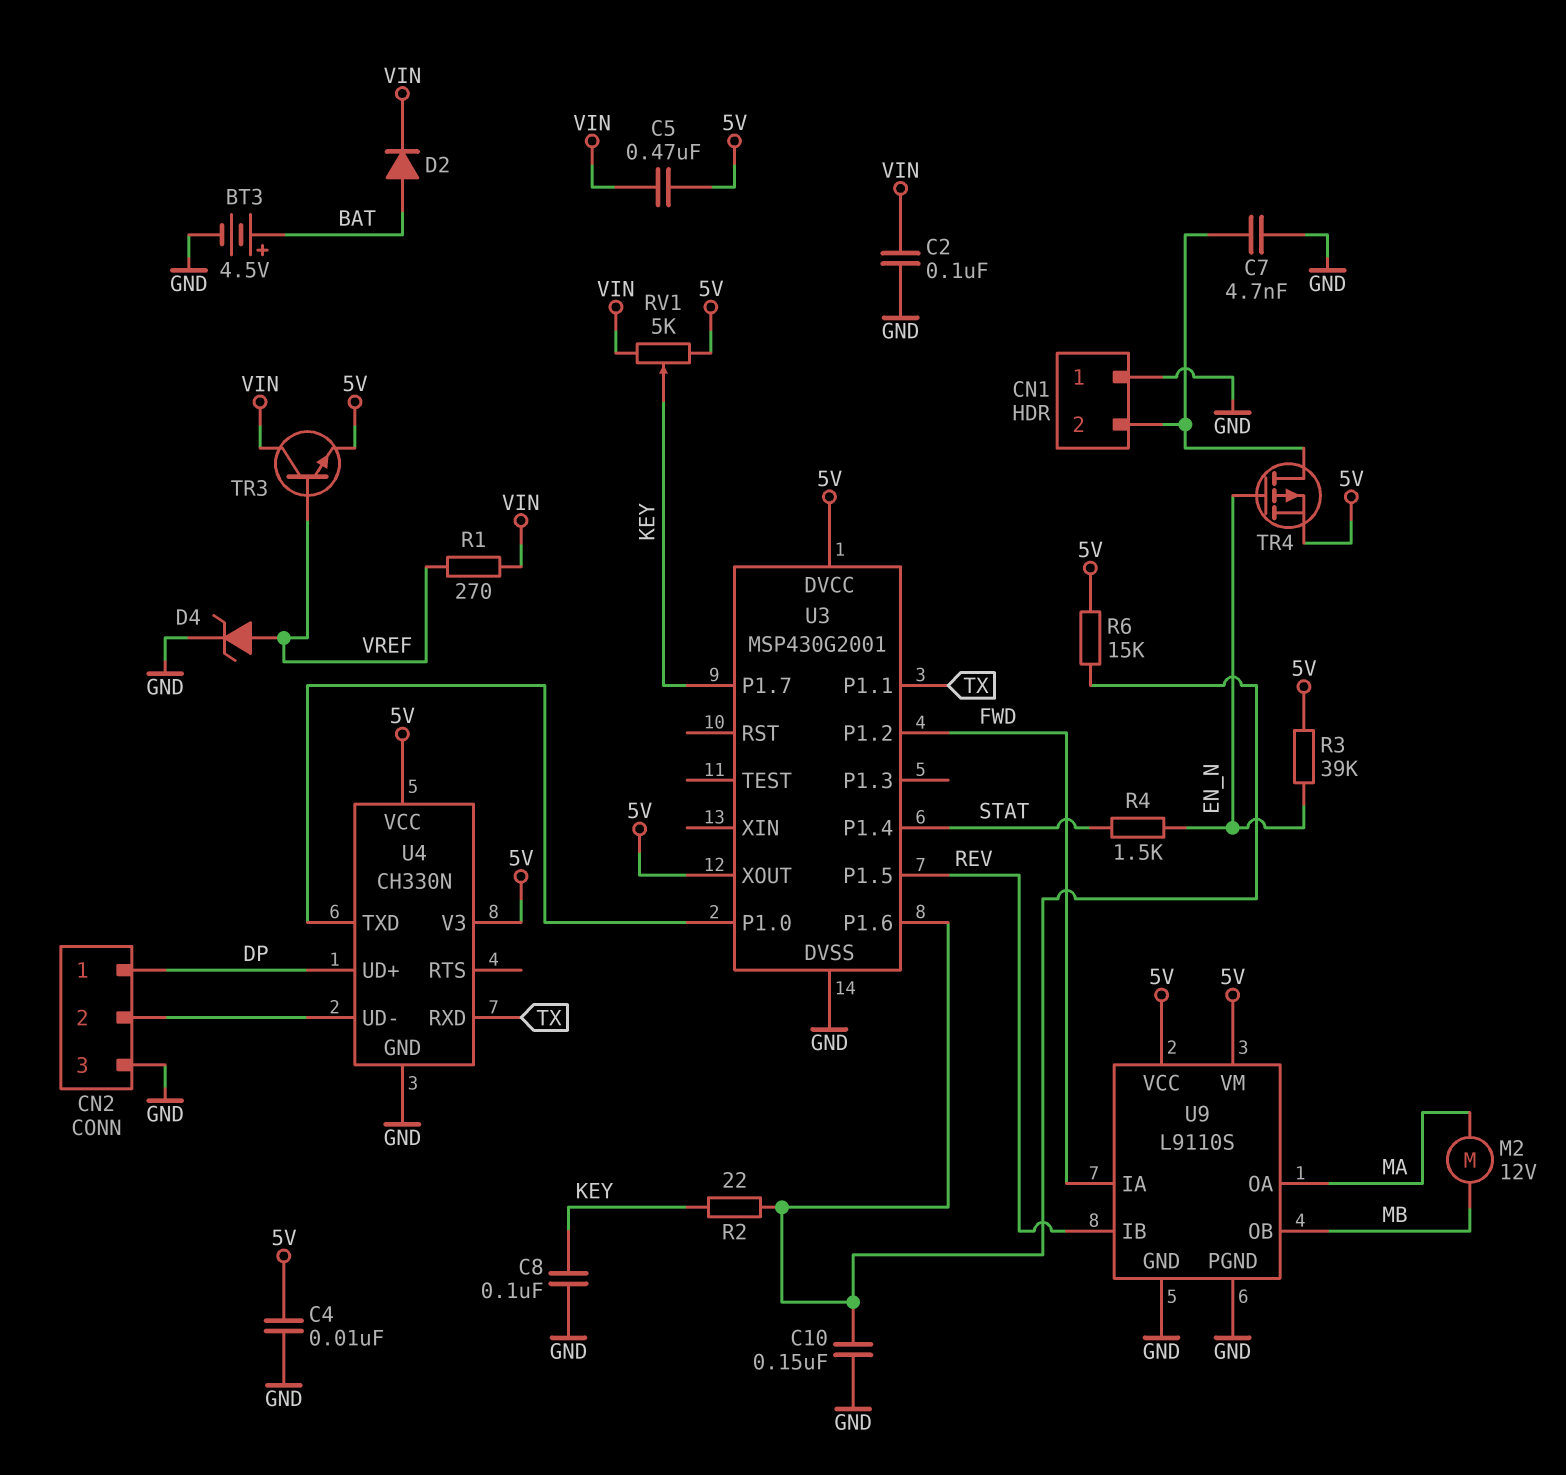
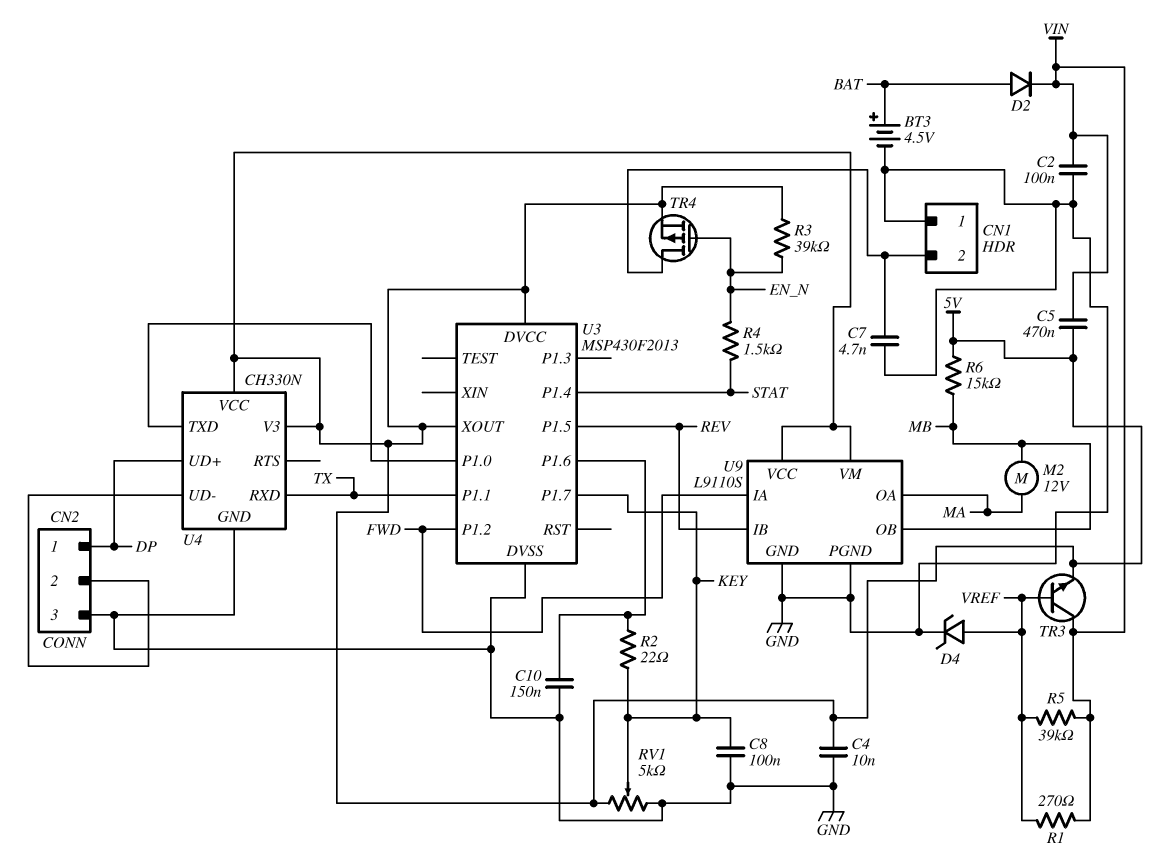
R5: none -> 39k (VIN, VREF)
R6: 15k (5V, U3/P1.6) -> 15k (5V, MB)
RV1: 5k (5V, VIN, wiper KEY) -> 5k (5V, GND, wiper KEY)
U3: MSP430G2001 -> MSP430F2013

